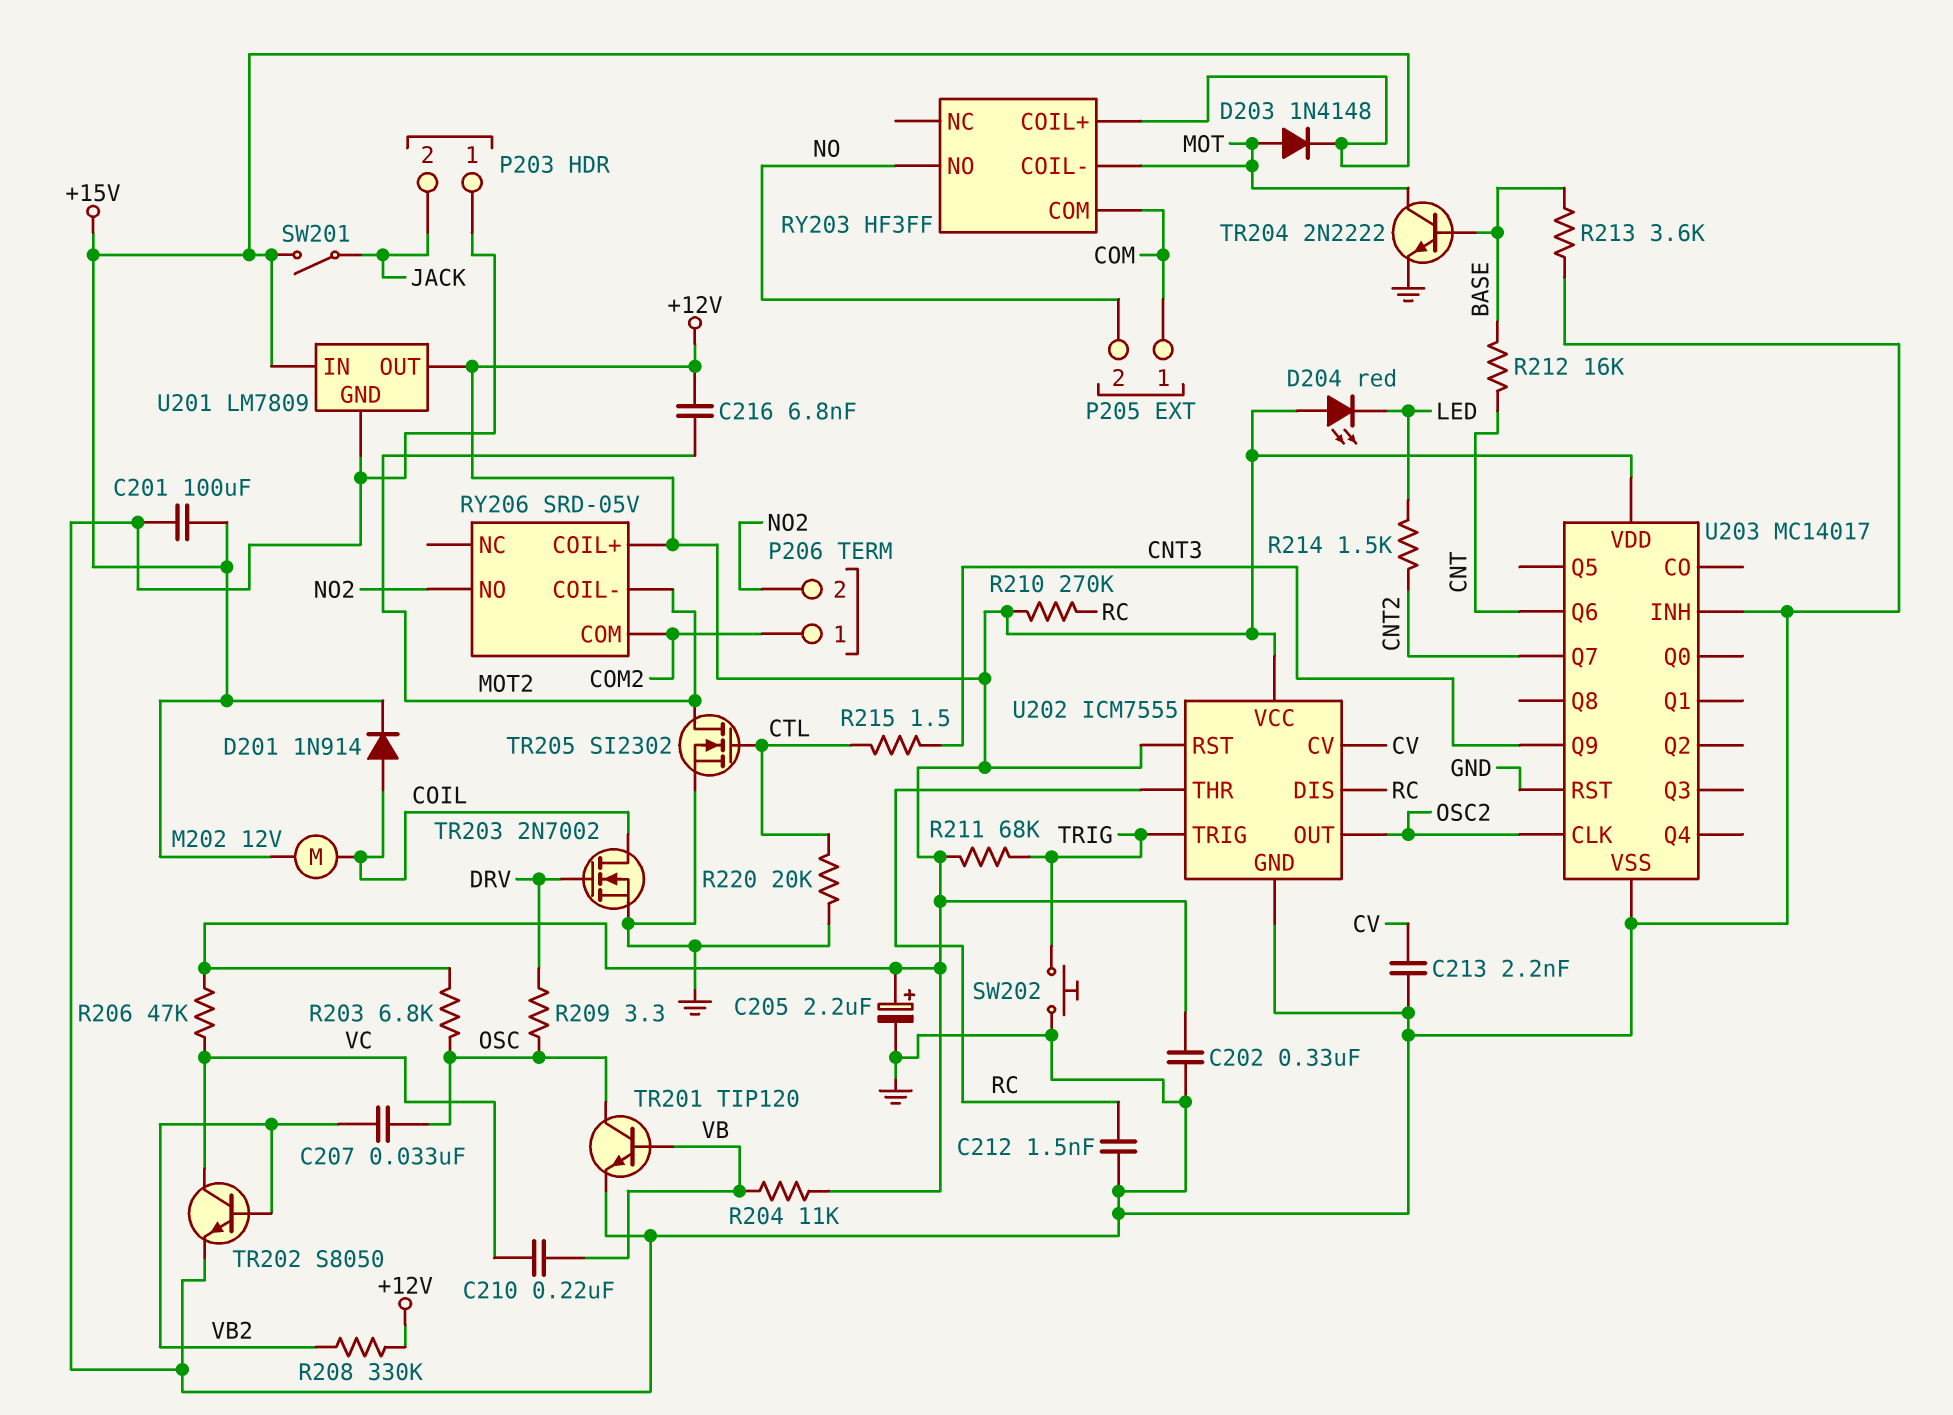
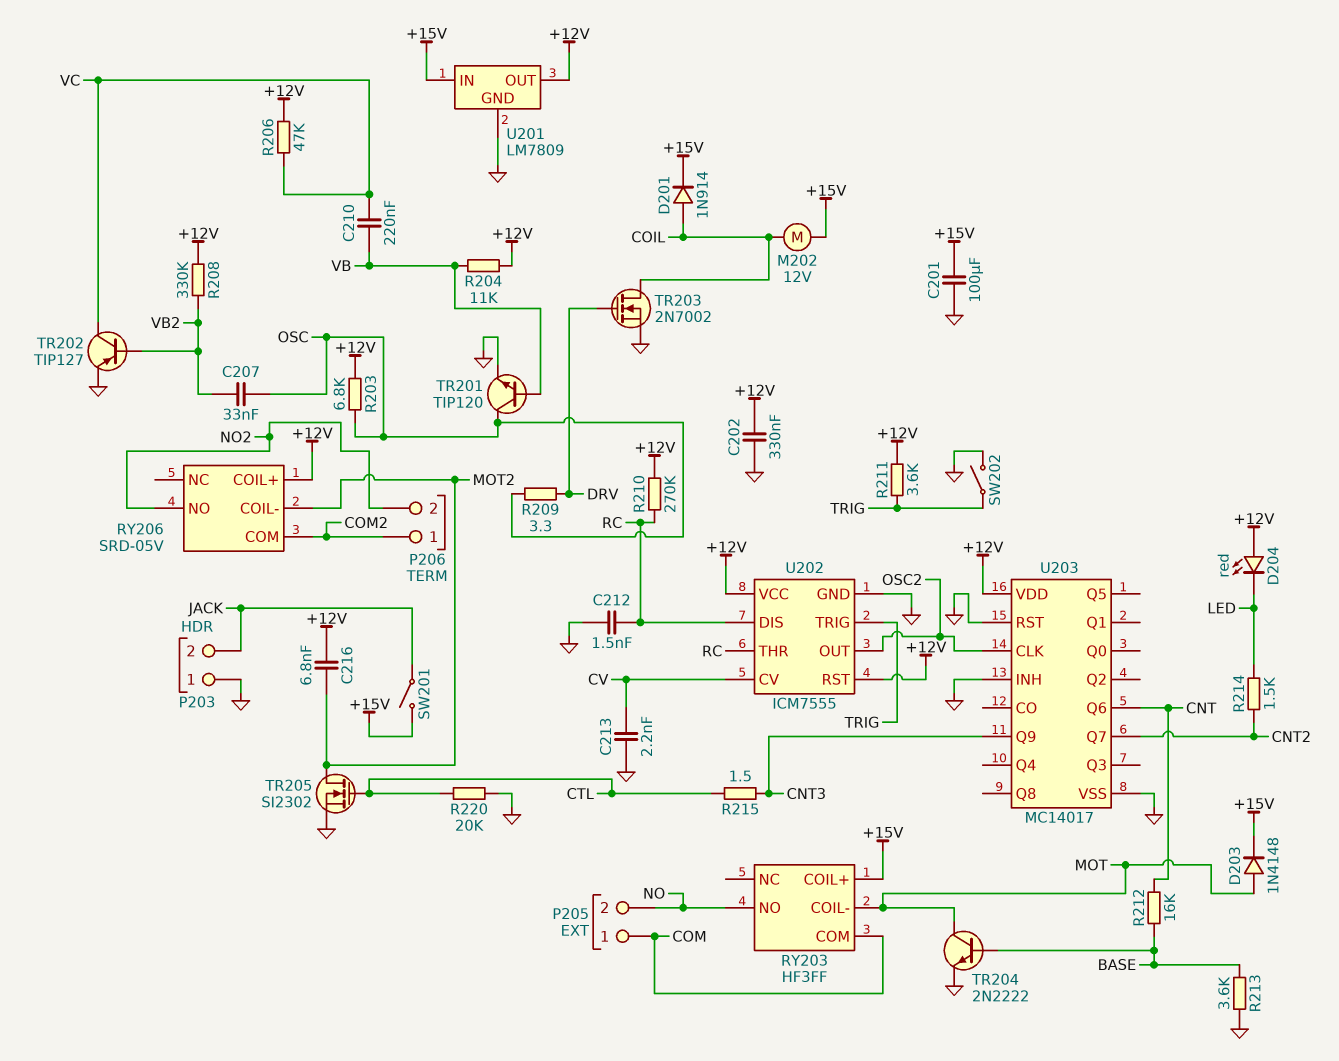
C205: 2.2uF (plus +12V, minus GND) -> none
R211: 68k (+12V, TRIG) -> 3.6k (+12V, TRIG)
SW202: button (GND, TRIG) -> switch (GND, TRIG)
TR202: NPN S8050 (B VB2, C VC, E GND) -> PNP TIP127 (B VB2, C VC, E GND)

